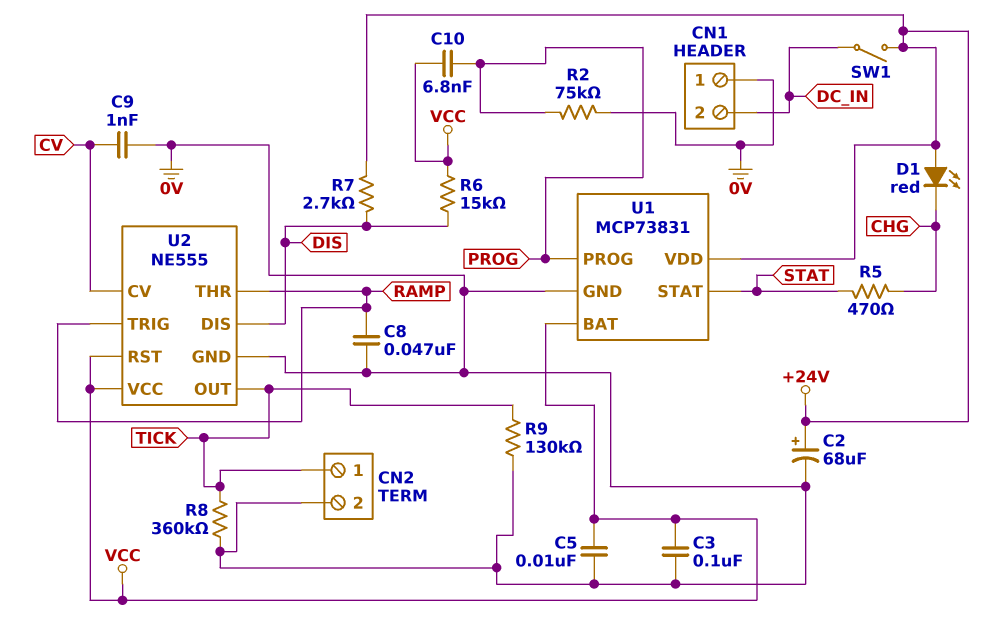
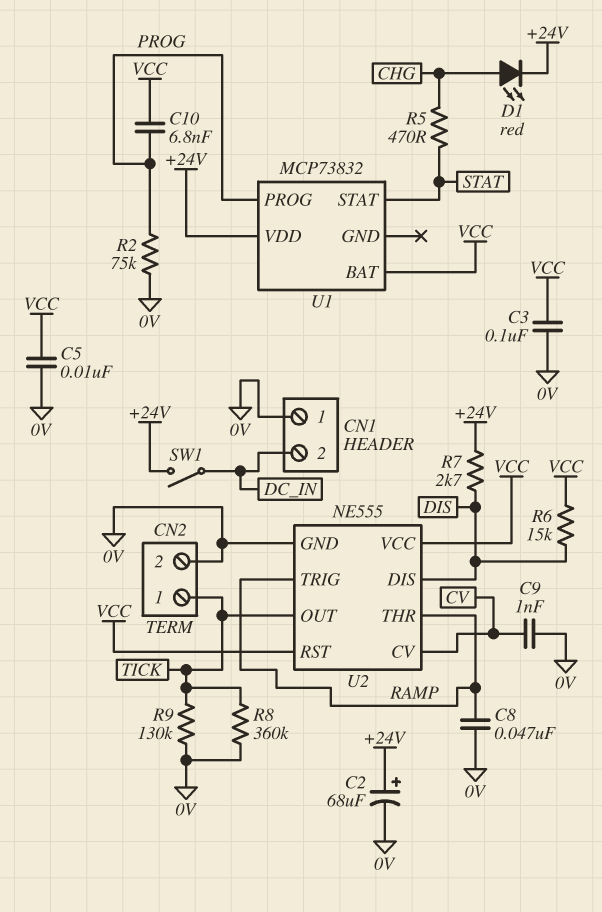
D1: LED red (A +24V, K CHG) -> LED red (A CHG, K +24V)
U1: MCP73831 -> MCP73832
U1 pin GND: 0V -> none

